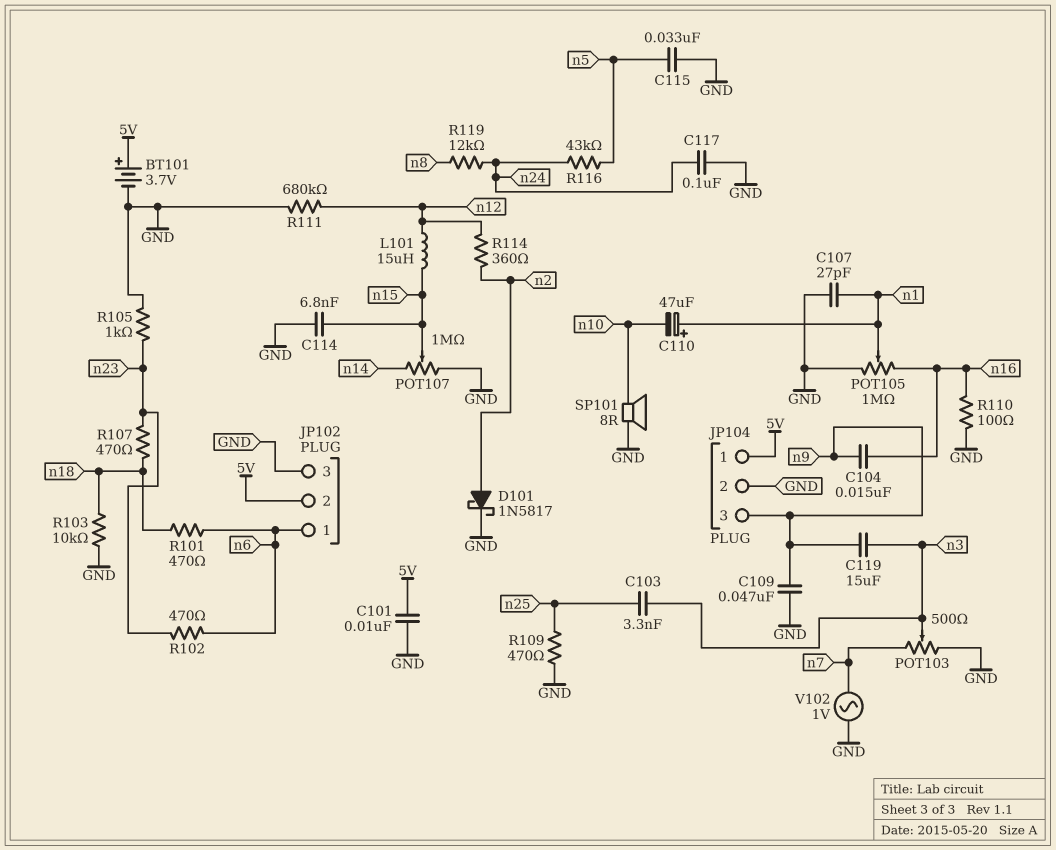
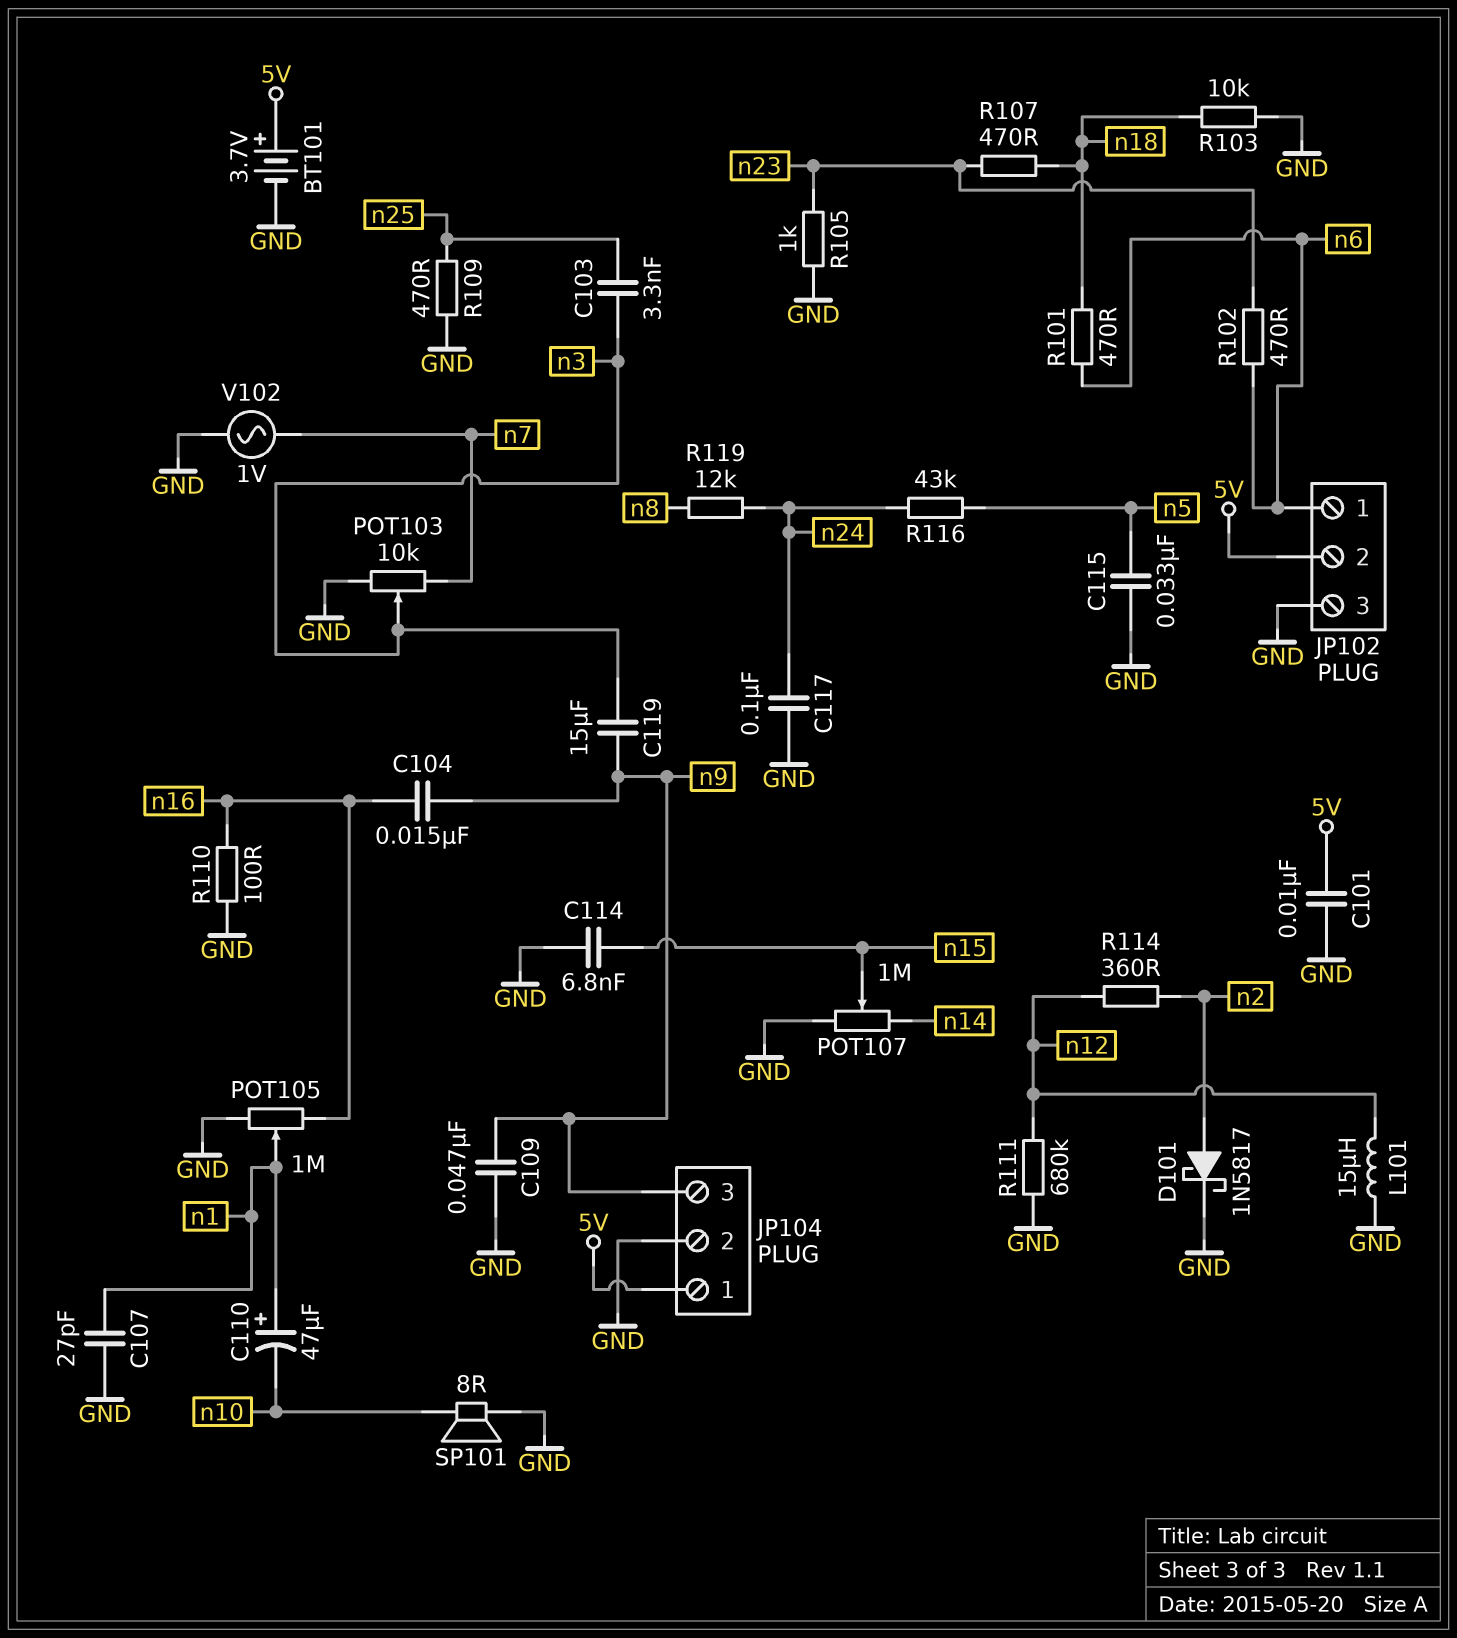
L101: 15uH (n12, n15) -> 15uH (GND, n12)
POT103: 500 (GND, n7, wiper n3) -> 10k (GND, n7, wiper n3)

